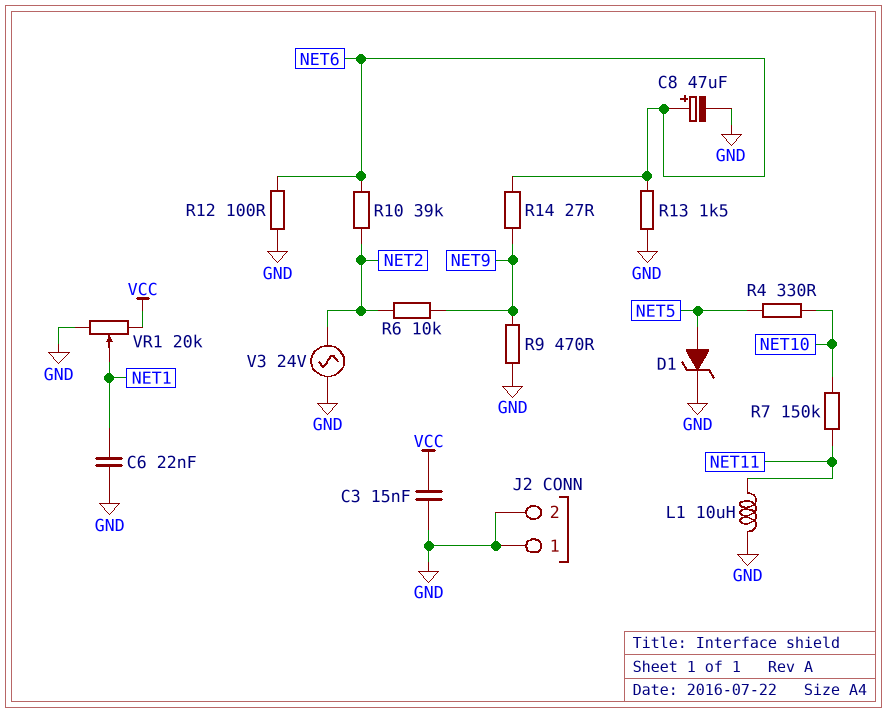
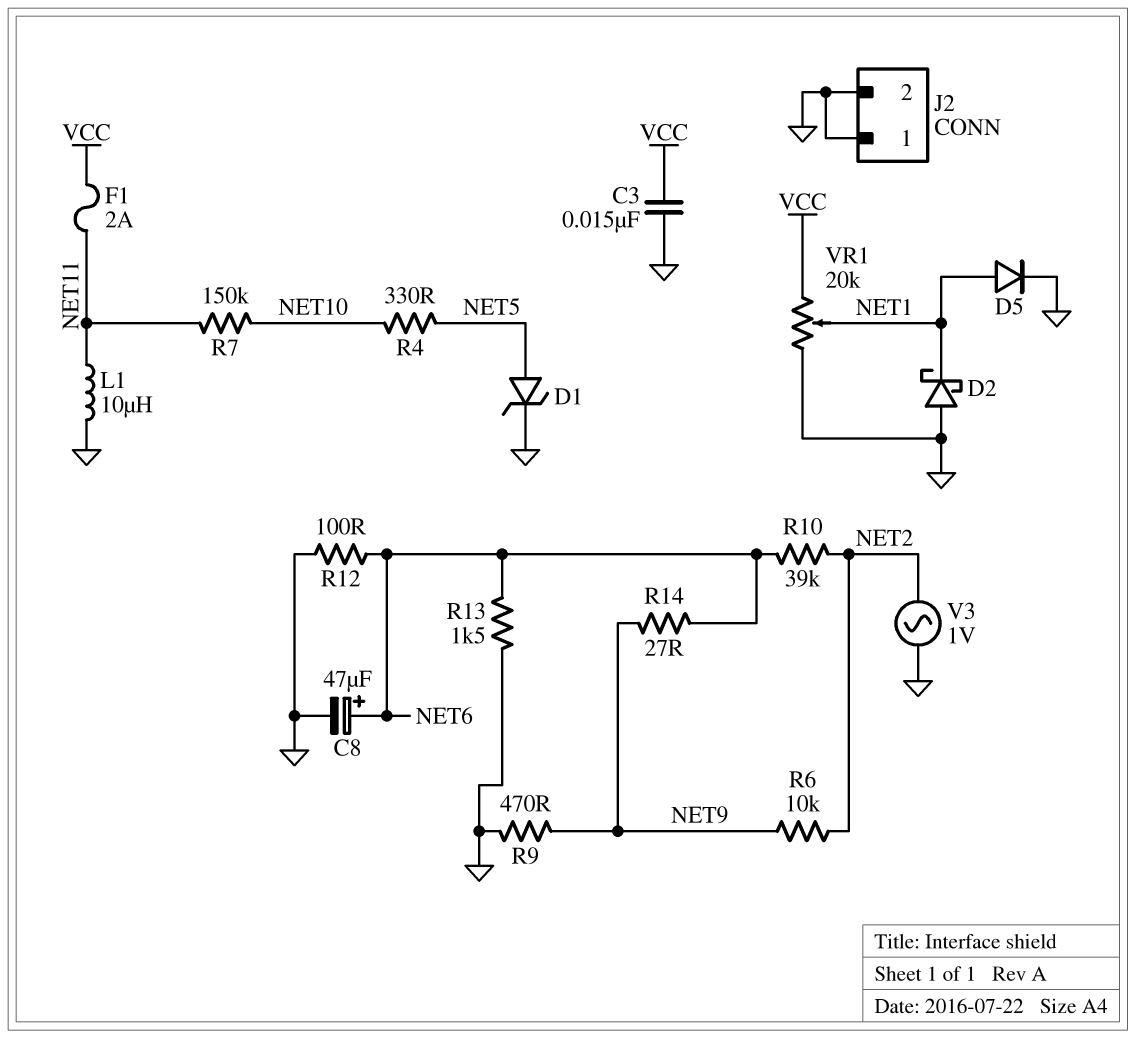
C6: 22nF (GND, NET1) -> none
D2: none -> schottky (A GND, K NET1)
D5: none -> diode (A NET1, K GND)
F1: none -> 2A (NET11, VCC)
V3: AC 24V (GND, NET2) -> AC 1V (GND, NET2)

